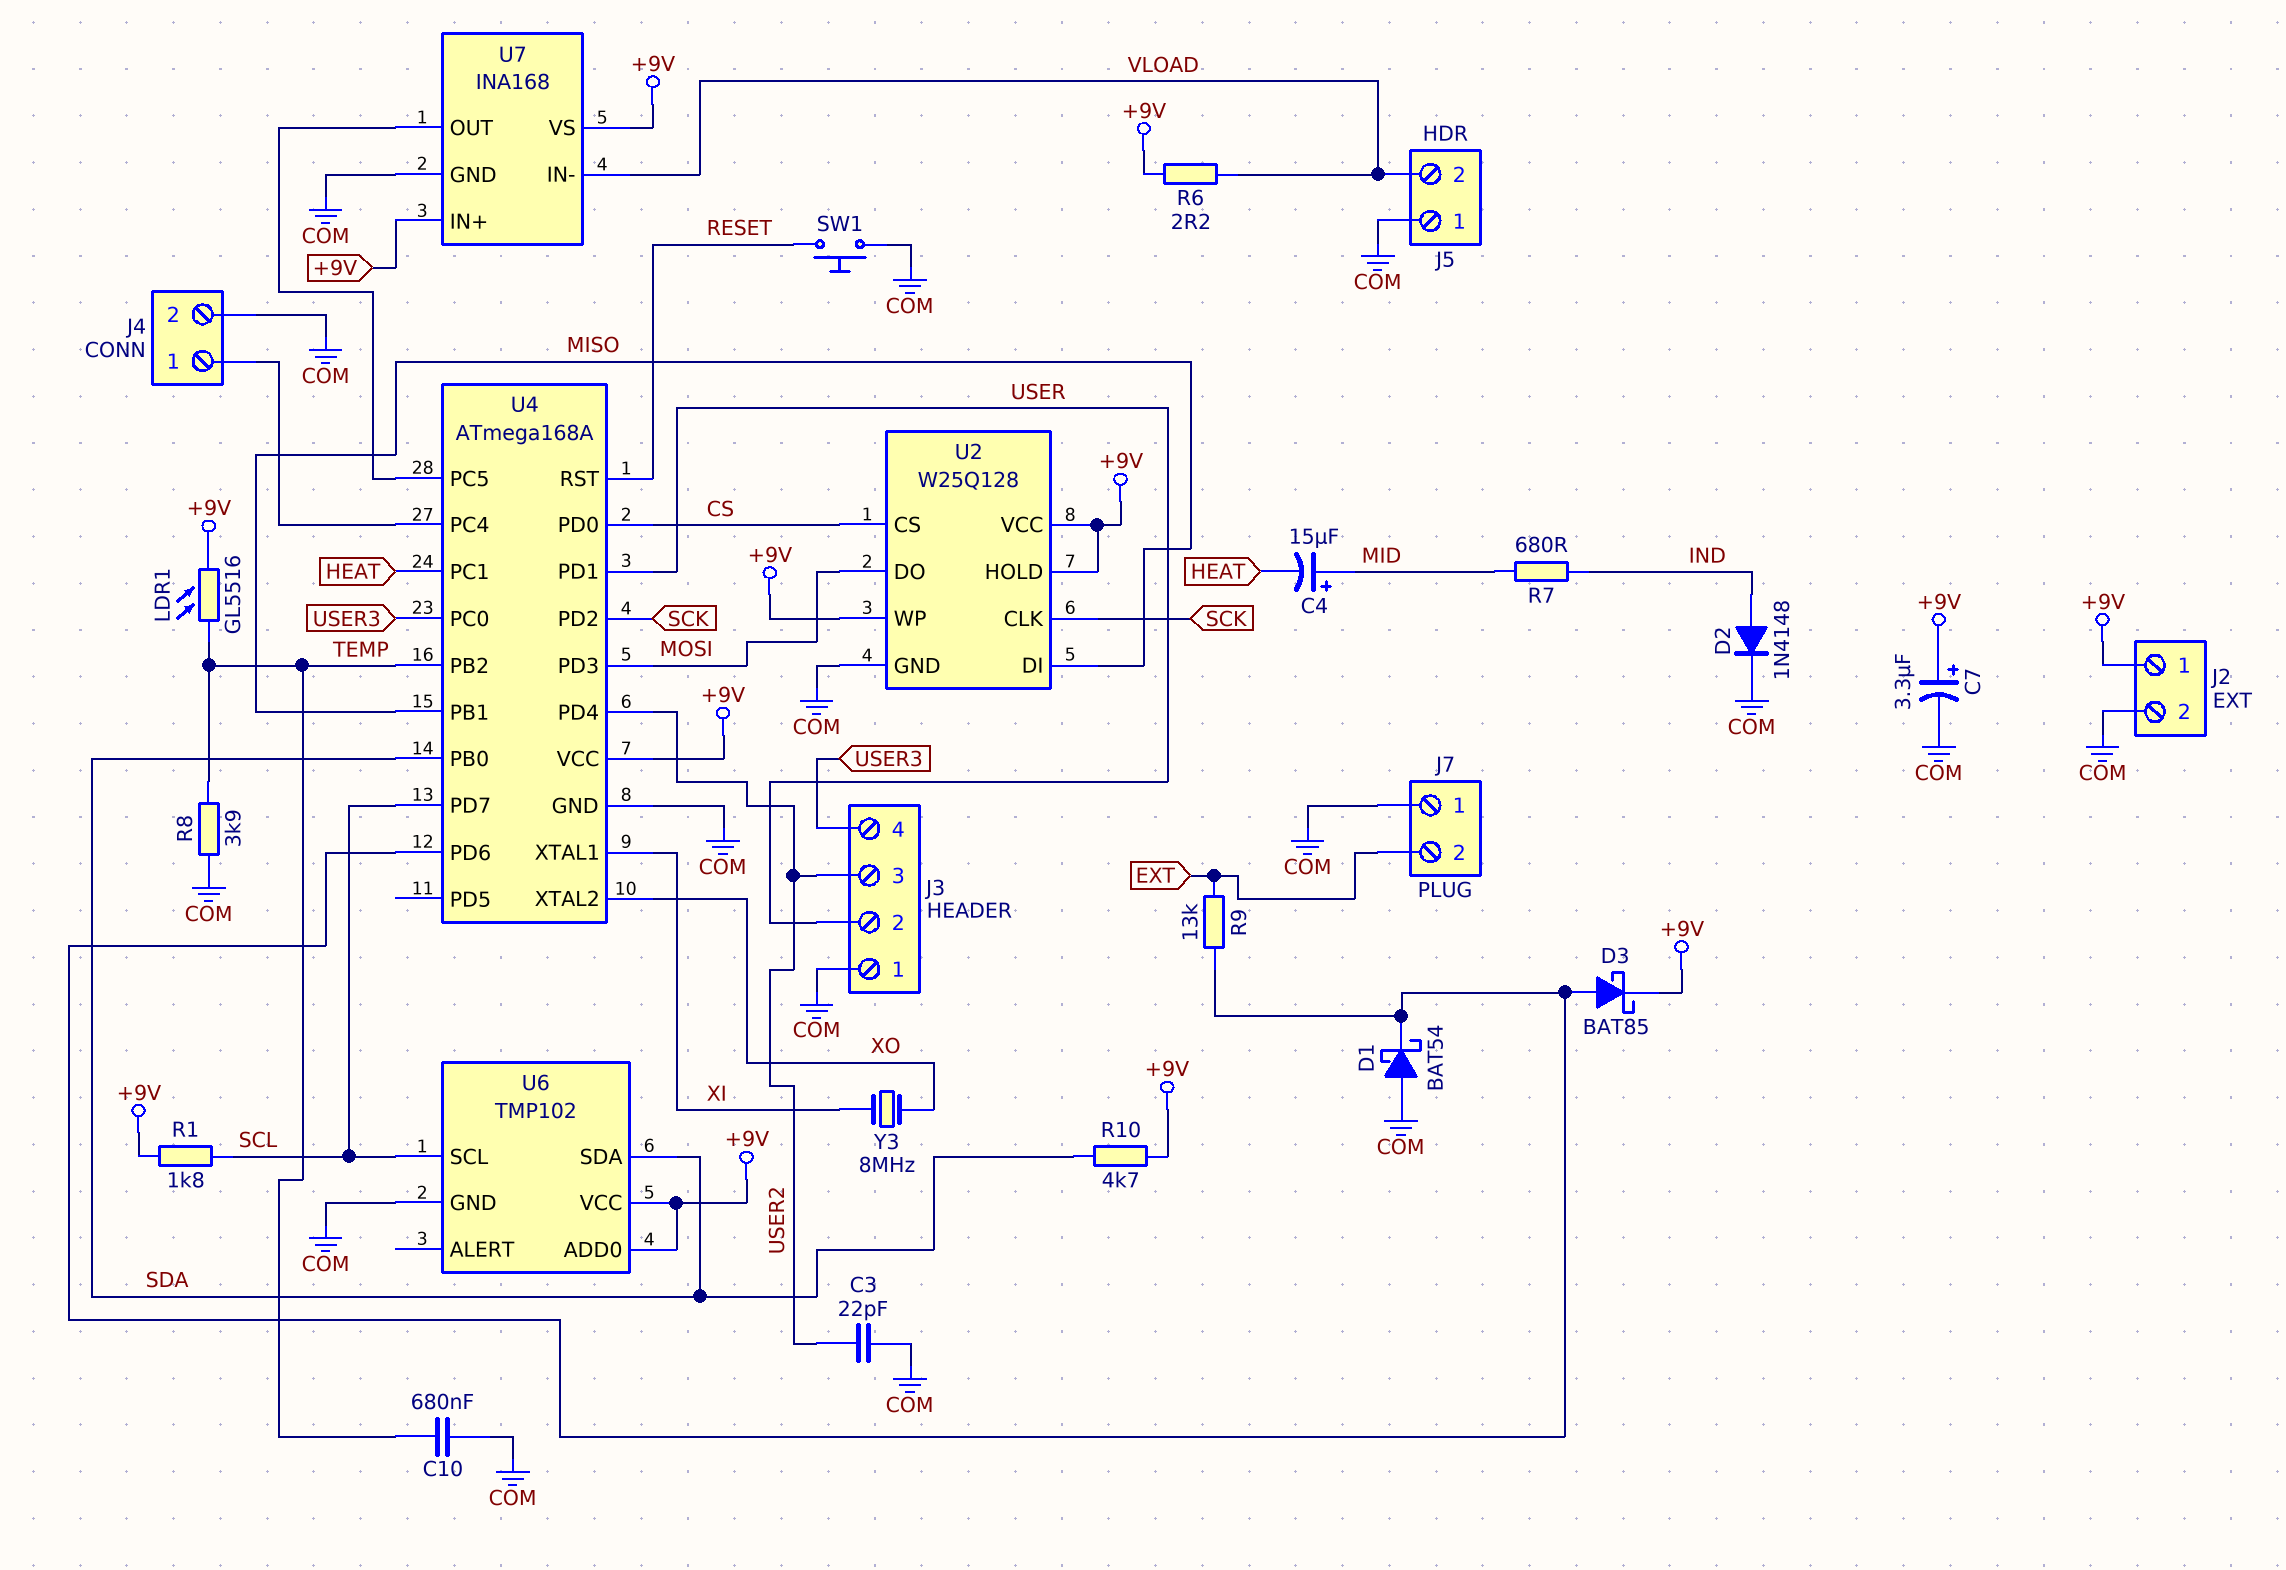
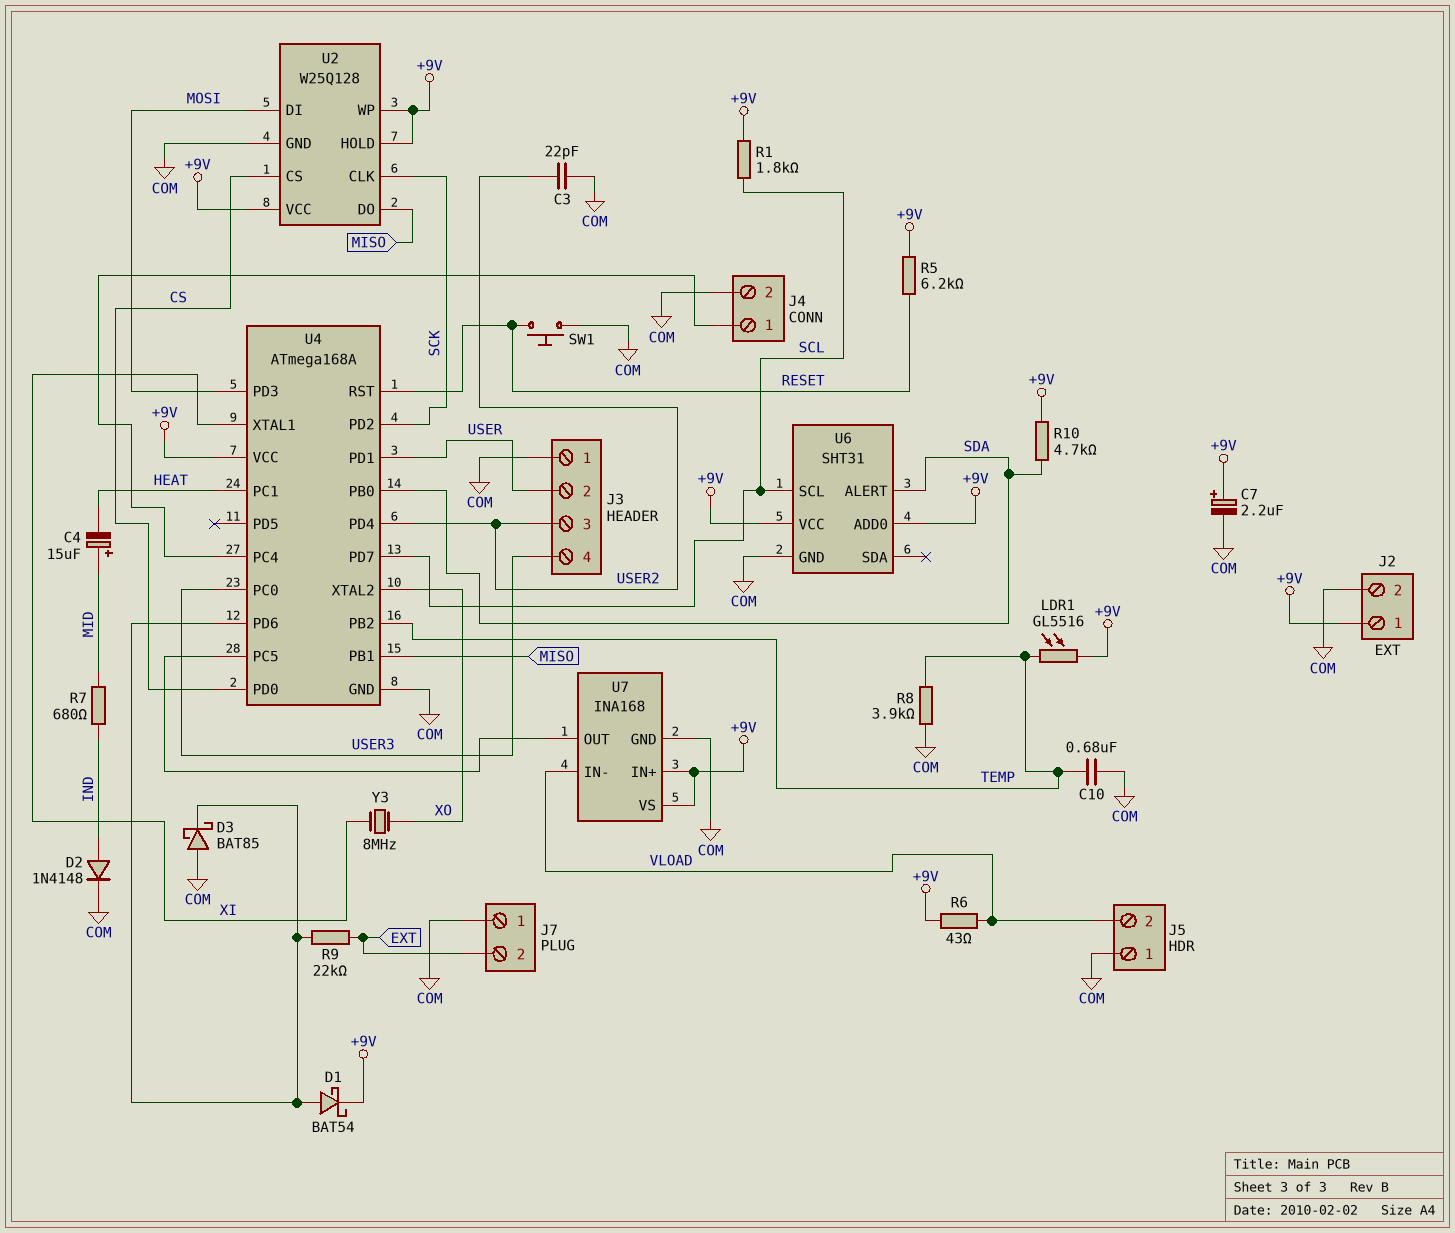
C7: 3.3uF (plus +9V, minus COM) -> 2.2uF (plus +9V, minus COM)
D1: schottky BAT54 (A COM, K U4/PD6) -> schottky BAT54 (A U4/PD6, K +9V)
D3: schottky BAT85 (A U4/PD6, K +9V) -> schottky BAT85 (A COM, K U4/PD6)
R5: none -> 6.2k (+9V, RESET)
R6: 2.2 (+9V, VLOAD) -> 43 (+9V, VLOAD)
R9: 13k (EXT, U4/PD6) -> 22k (EXT, U4/PD6)
U2 pin DI: MISO -> MOSI
U2 pin DO: MOSI -> MISO
U6: TMP102 -> SHT31
U6 pin ALERT: none -> SDA
U6 pin SDA: SDA -> none

